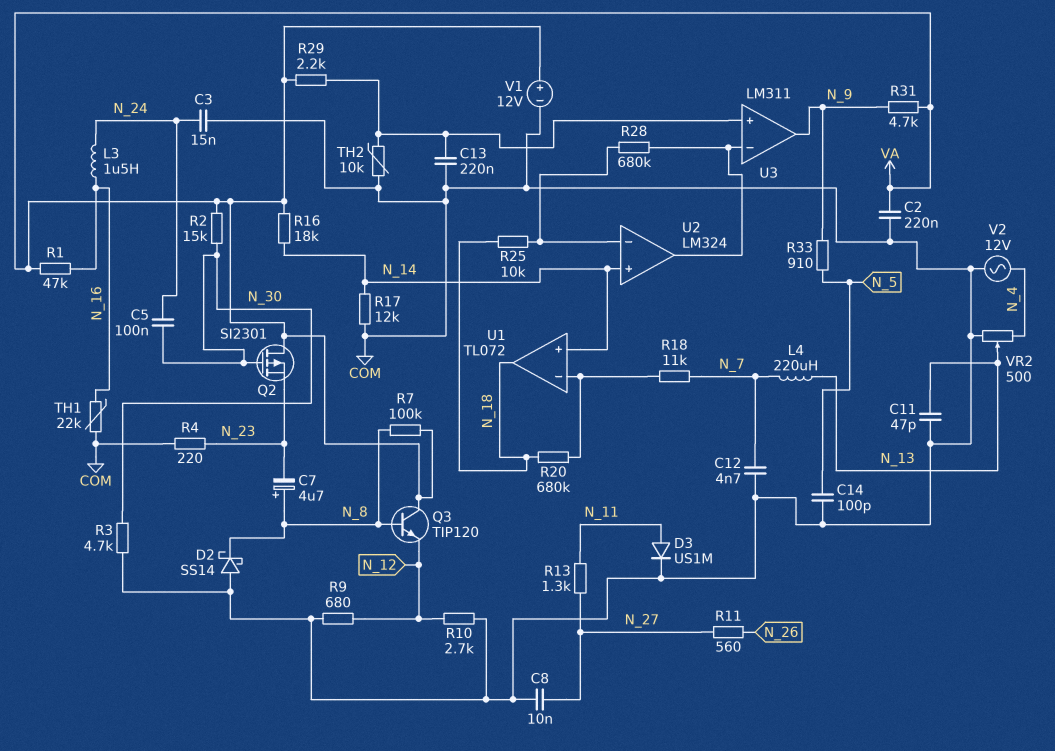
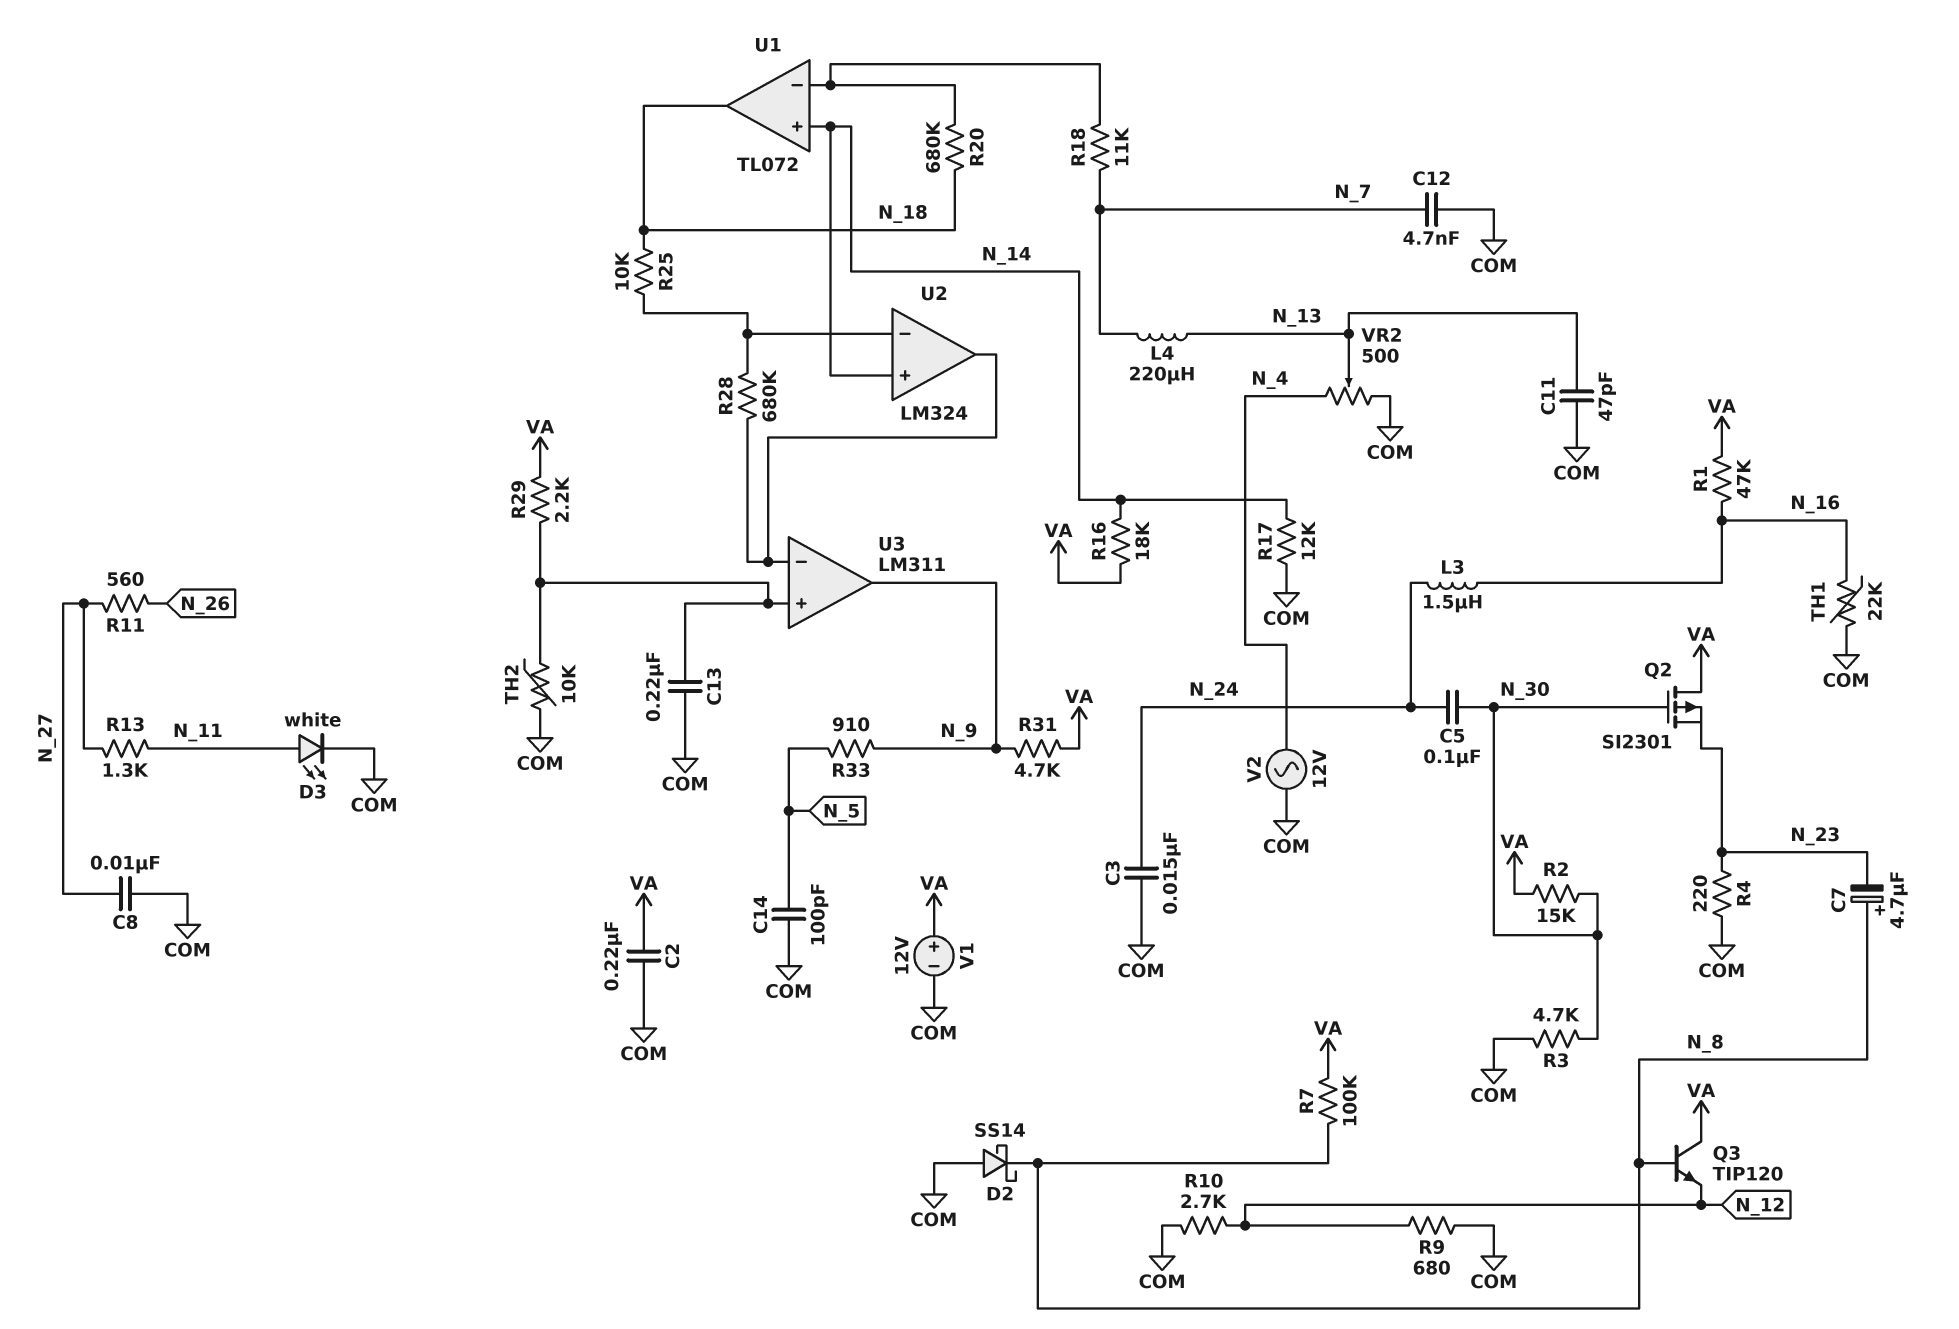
D3: diode US1M (A N_11, K COM) -> LED white (A N_11, K COM)

